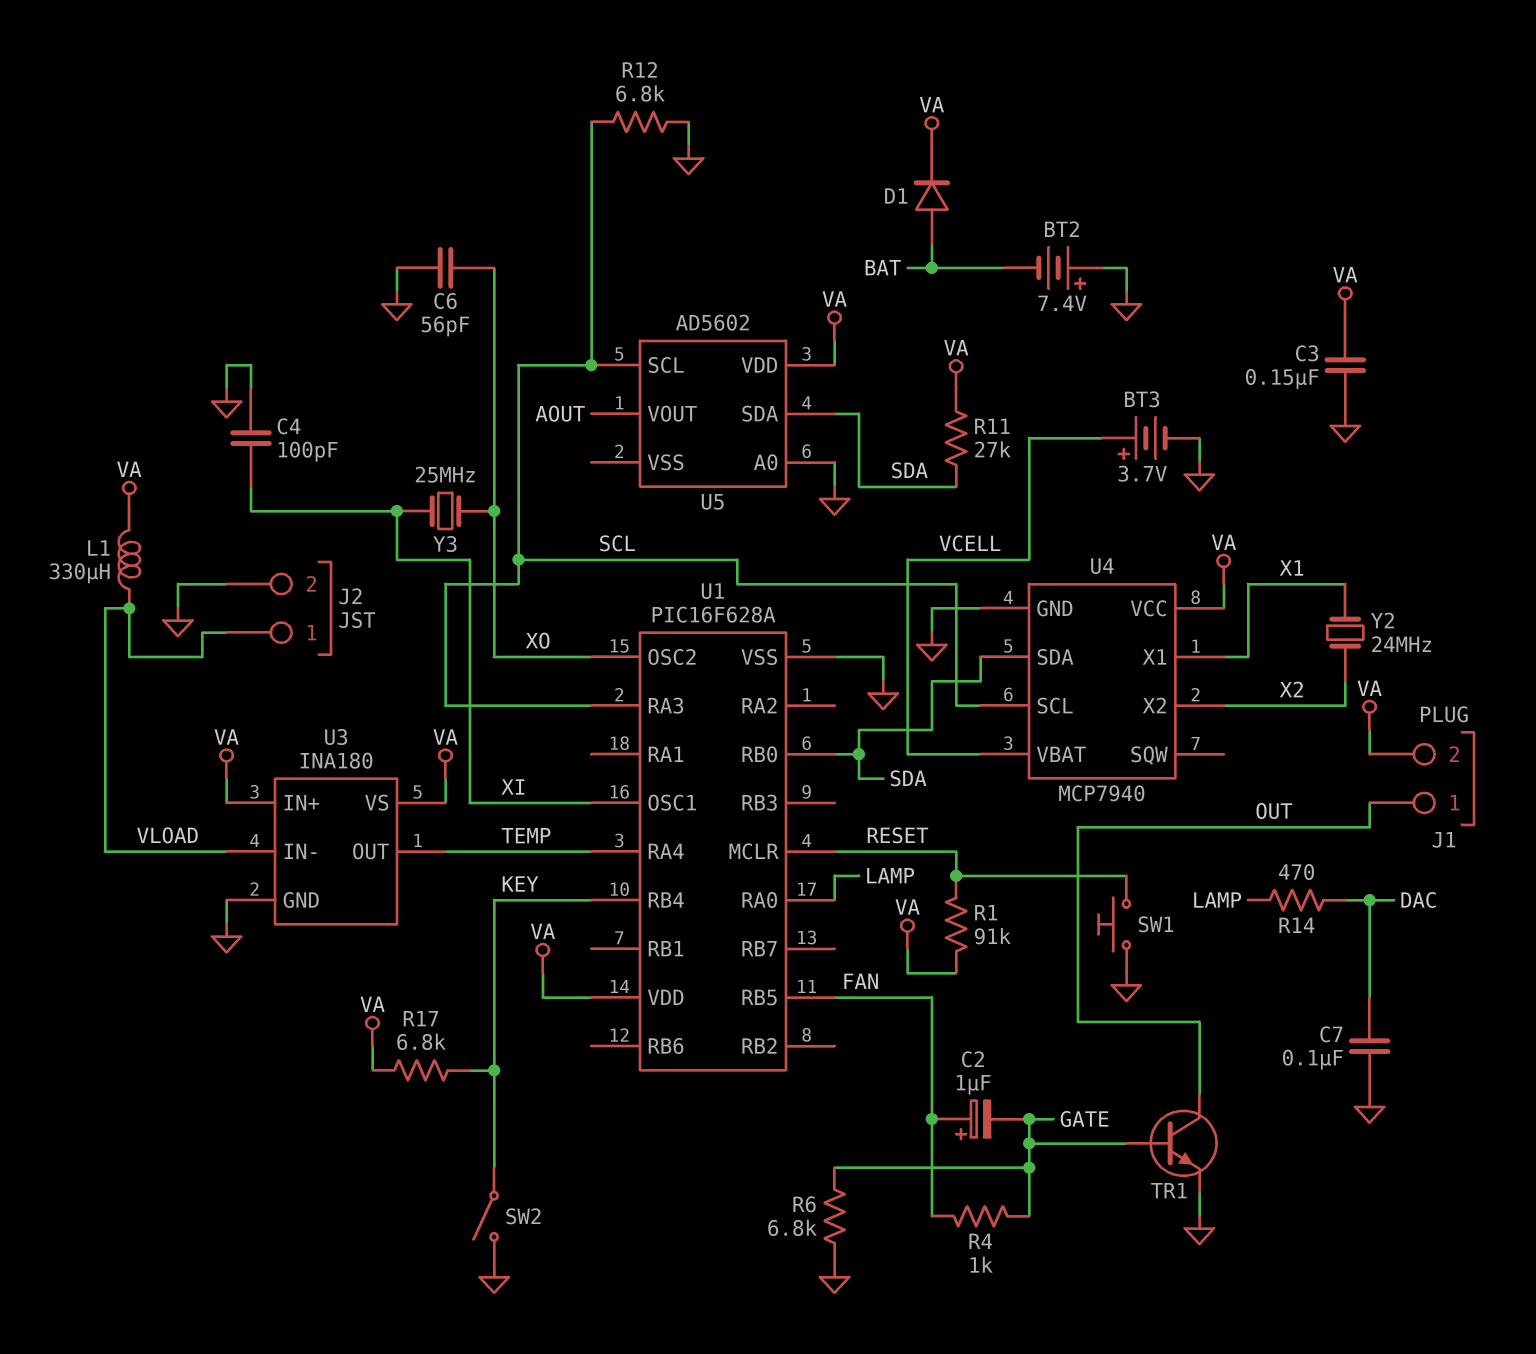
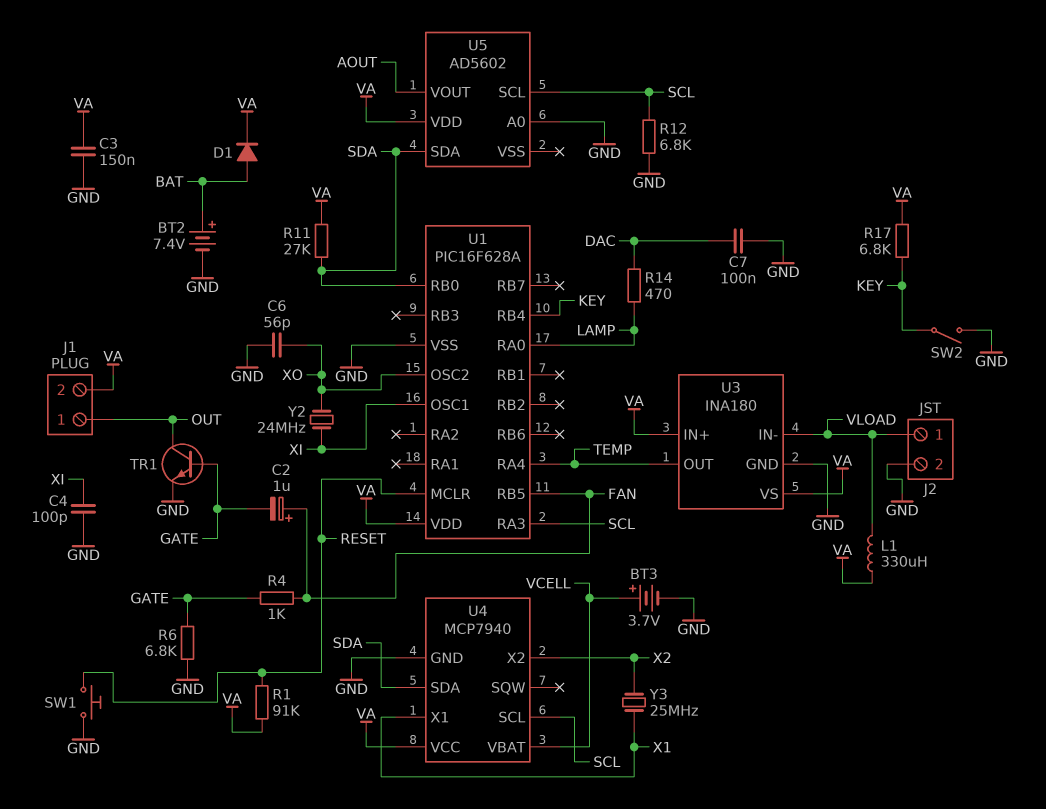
BT2: 7.4V (plus GND, minus BAT) -> 7.4V (plus BAT, minus GND)
Y2: 24MHz (X1, X2) -> 24MHz (XI, XO)
Y3: 25MHz (XI, XO) -> 25MHz (X1, X2)

